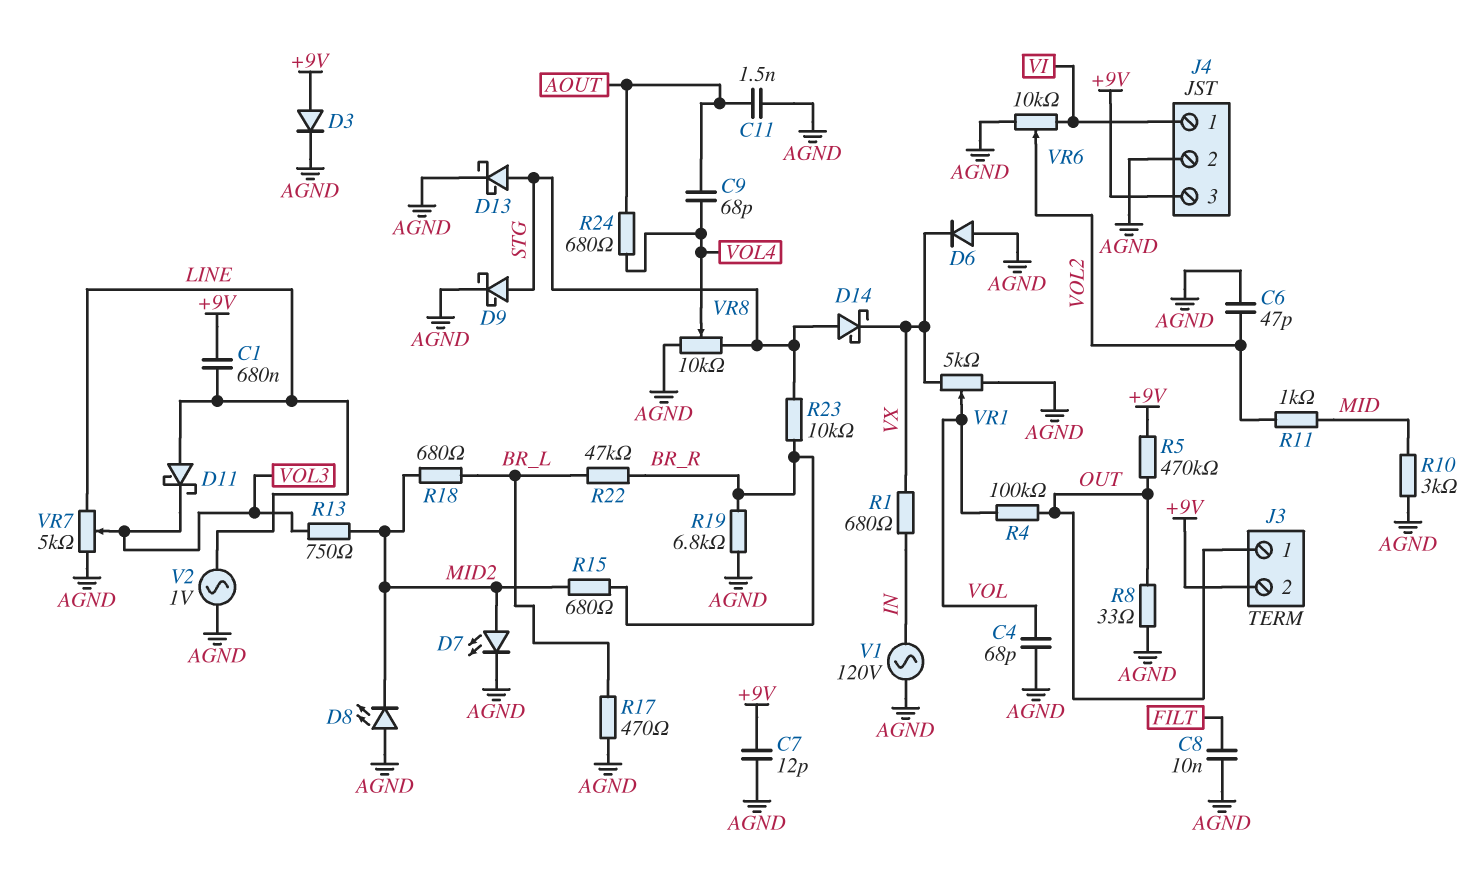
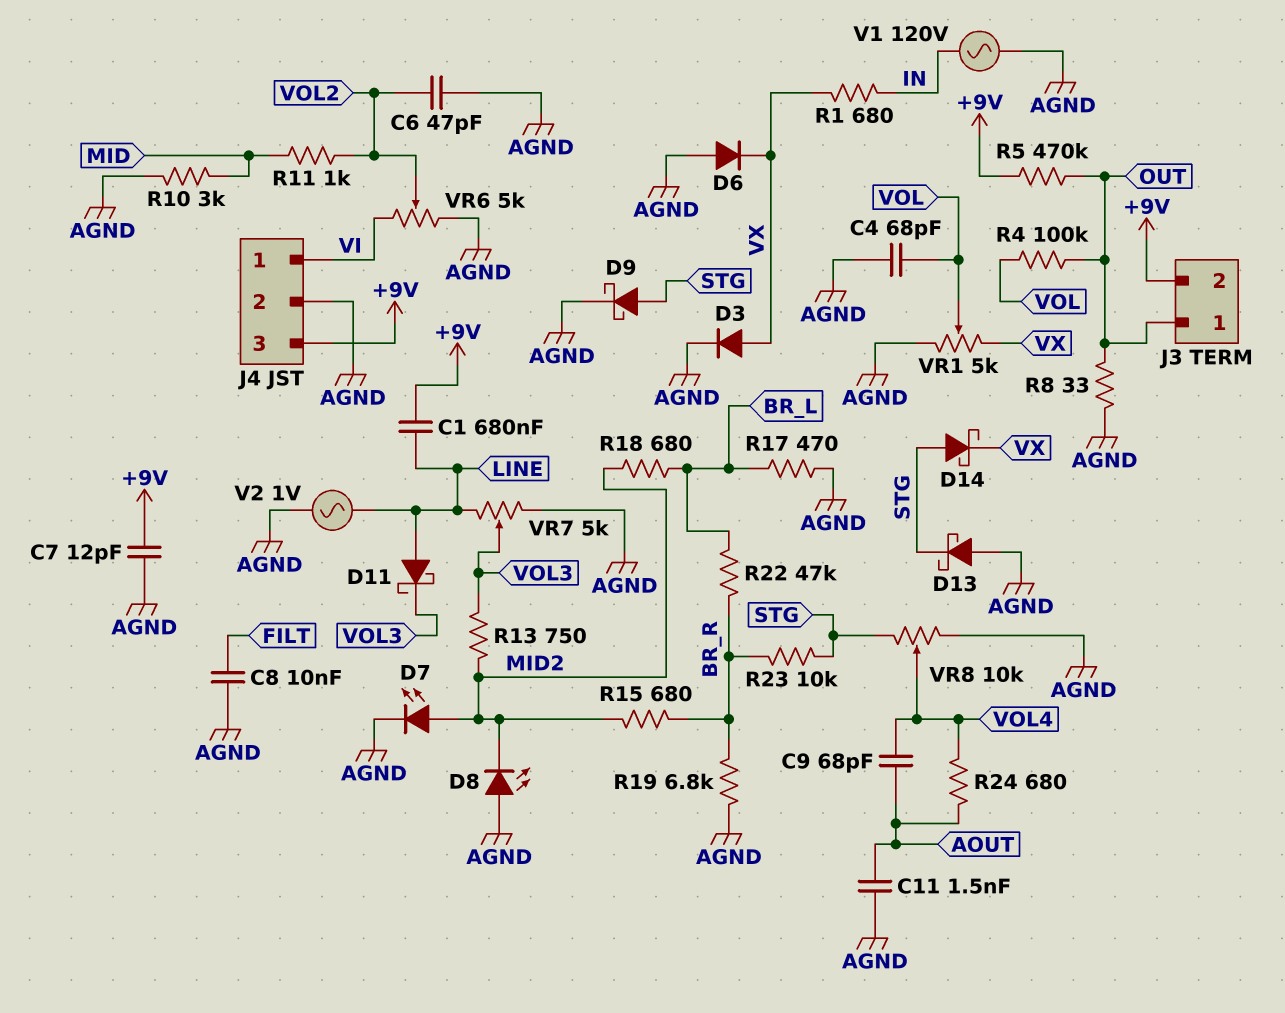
D3: diode (A +9V, K AGND) -> diode (A VX, K AGND)
D13: schottky (A STG, K AGND) -> schottky (A AGND, K STG)
VR6: 10k (AGND, VI, wiper VOL2) -> 5k (AGND, VI, wiper VOL2)

